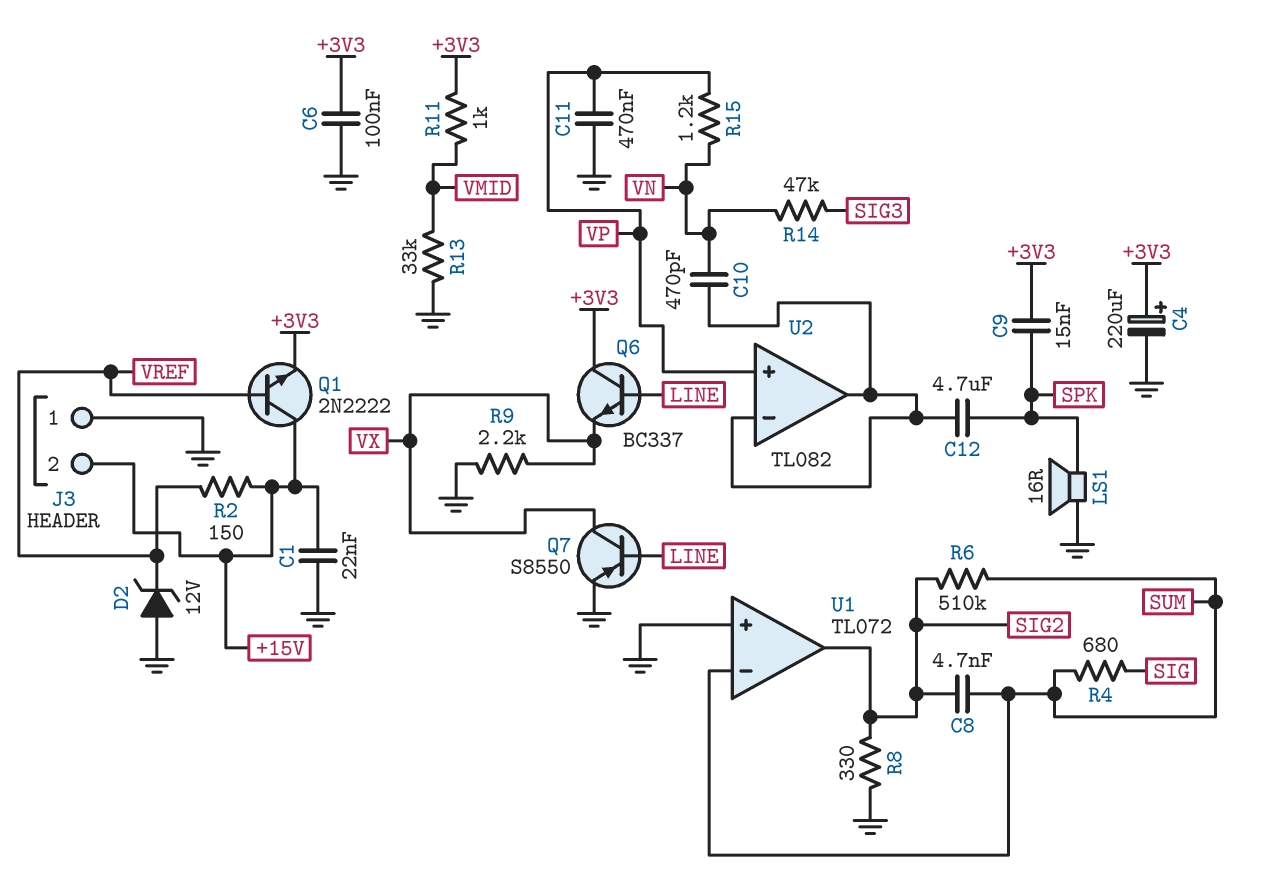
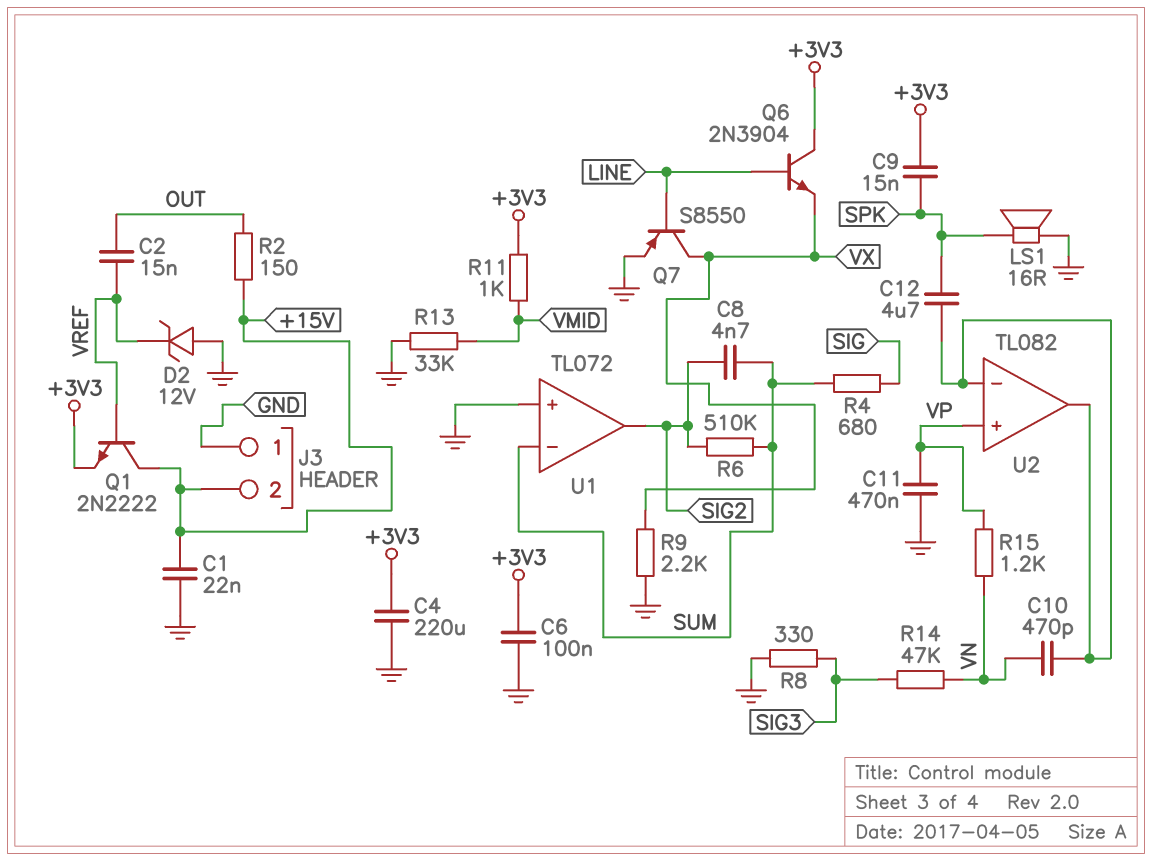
C2: none -> 15nF (OUT, VREF)
C4: 220uF (plus +3V3, minus GND) -> 220uF (+3V3, GND)
Q6: NPN BC337 (B LINE, C +3V3, E VX) -> NPN 2N3904 (B LINE, C +3V3, E VX)
R2: 150 (+15V, VREF) -> 150 (+15V, OUT)
R8: 330 (GND, SIG2) -> 330 (GND, SIG3)

